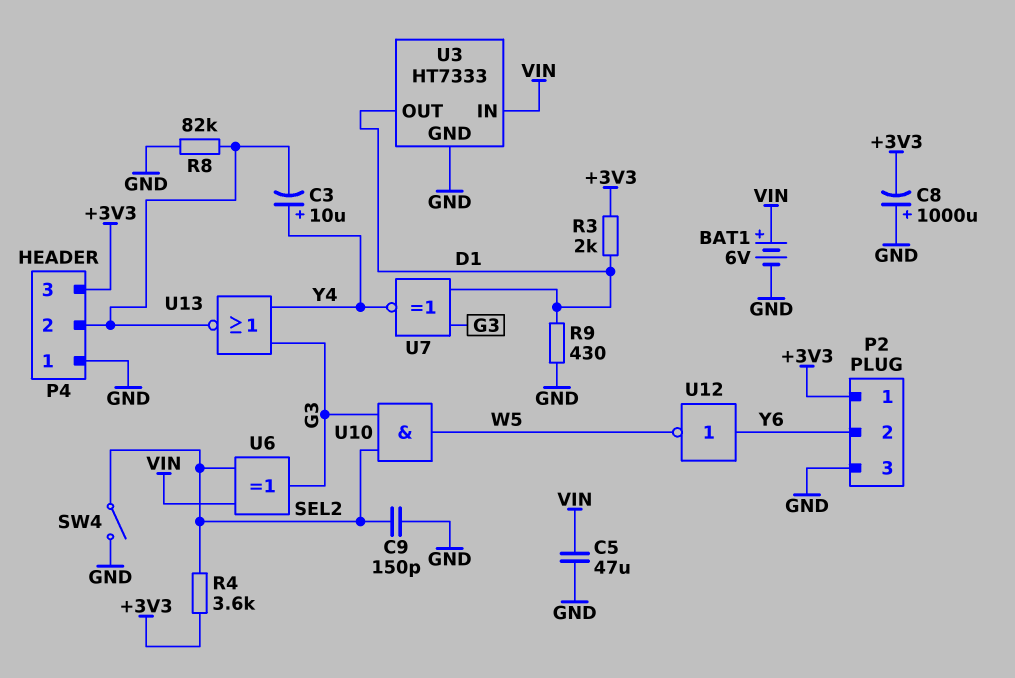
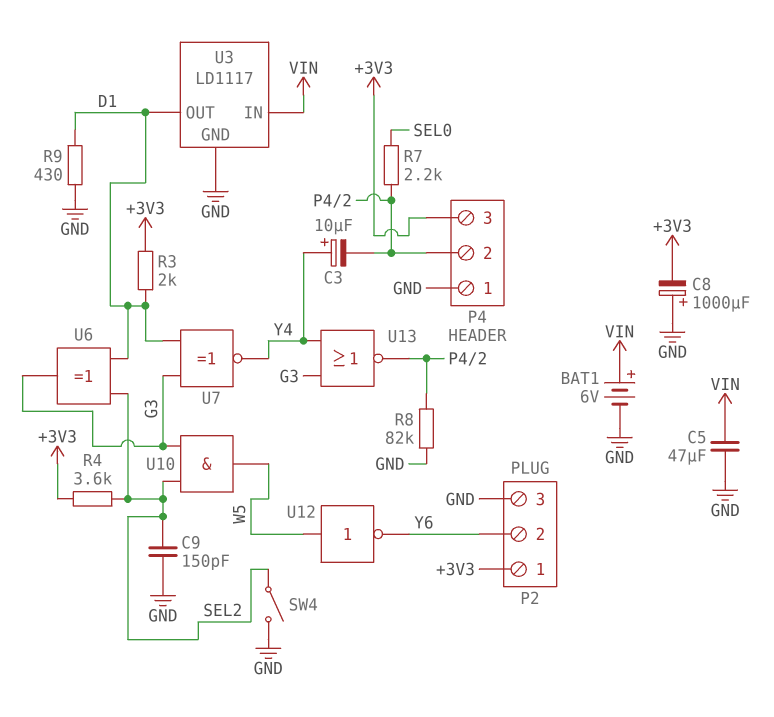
R7: none -> 2.2k (P4/2, SEL0)
U3: HT7333 -> LD1117
U6: XOR (in SEL2, in VIN, out G3) -> XOR (in D1, in SEL2, out G3)
U12: NOT (in Y6, out W5) -> NOT (in W5, out Y6)

